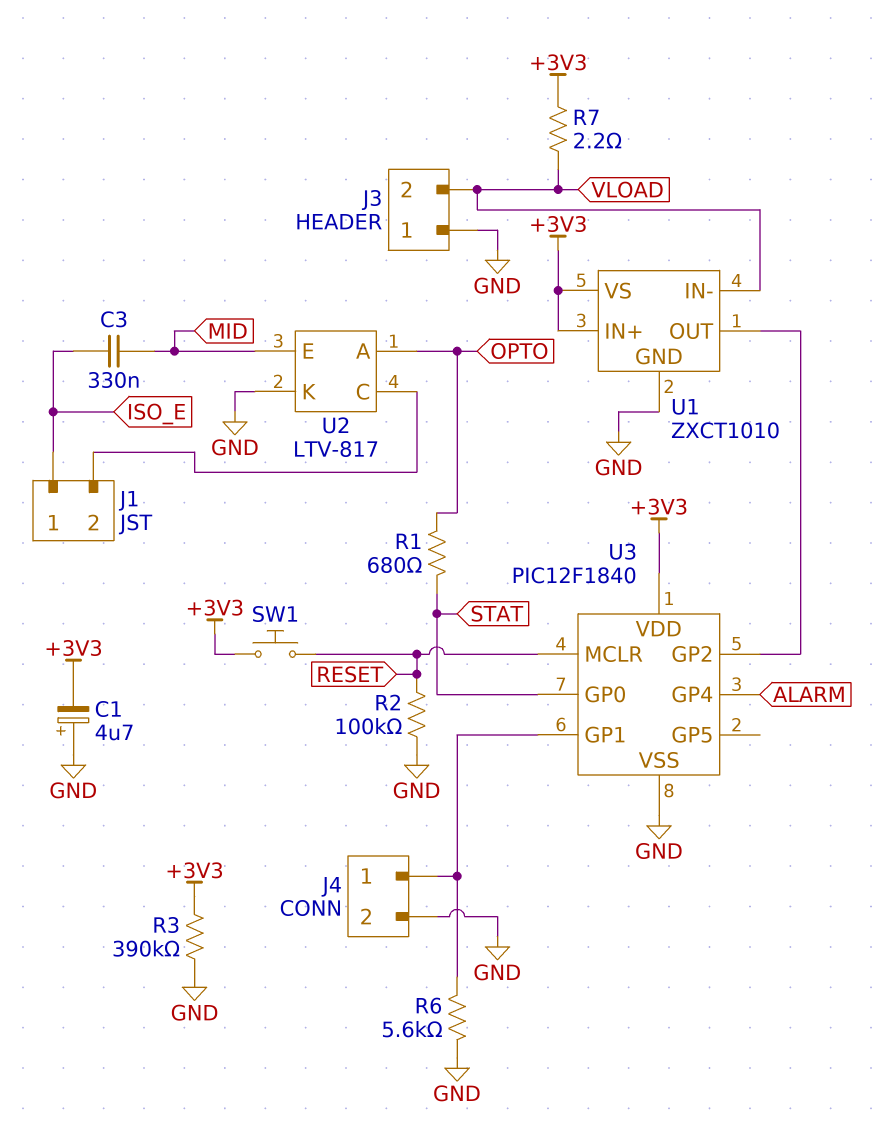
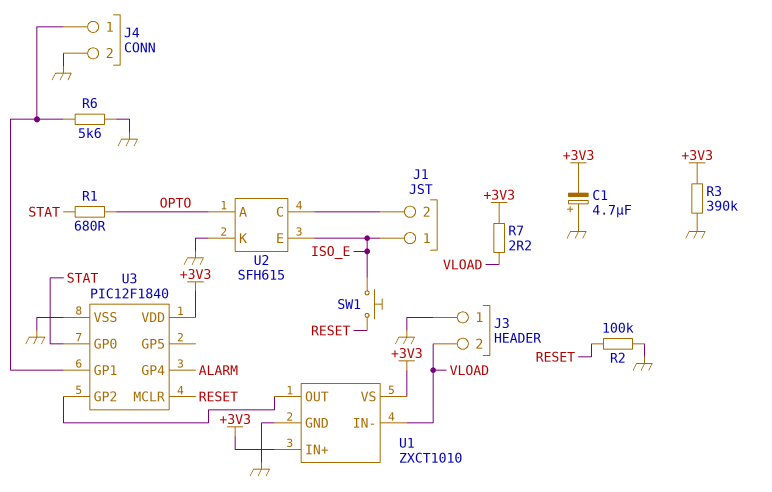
C3: 330nF (ISO_E, MID) -> none
SW1: button (+3V3, RESET) -> button (ISO_E, RESET)
U2: LTV-817 -> SFH615
U2 pin E: MID -> ISO_E

